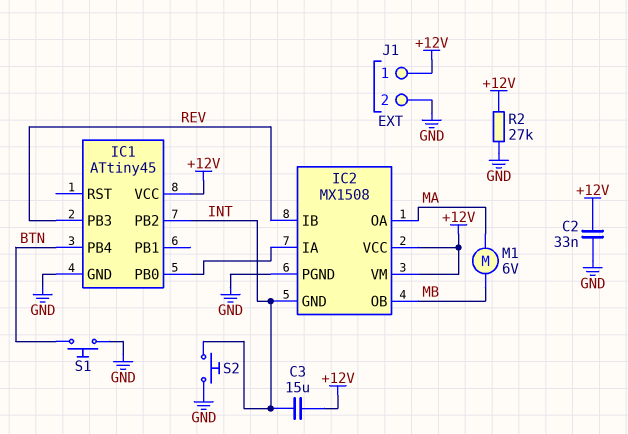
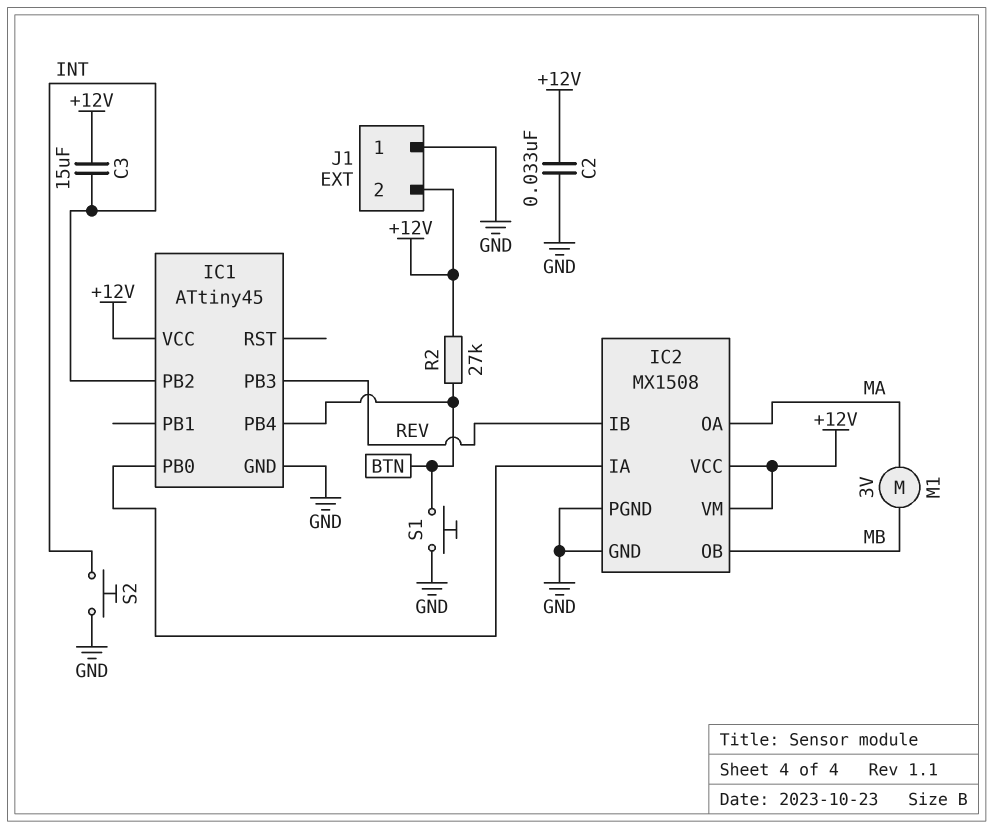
IC2 pin GND: INT -> GND
J1 pin 1: +12V -> GND
J1 pin 2: GND -> +12V
M1: motor 6V (MA, MB) -> motor 3V (MA, MB)
R2: 27k (+12V, GND) -> 27k (+12V, BTN)

